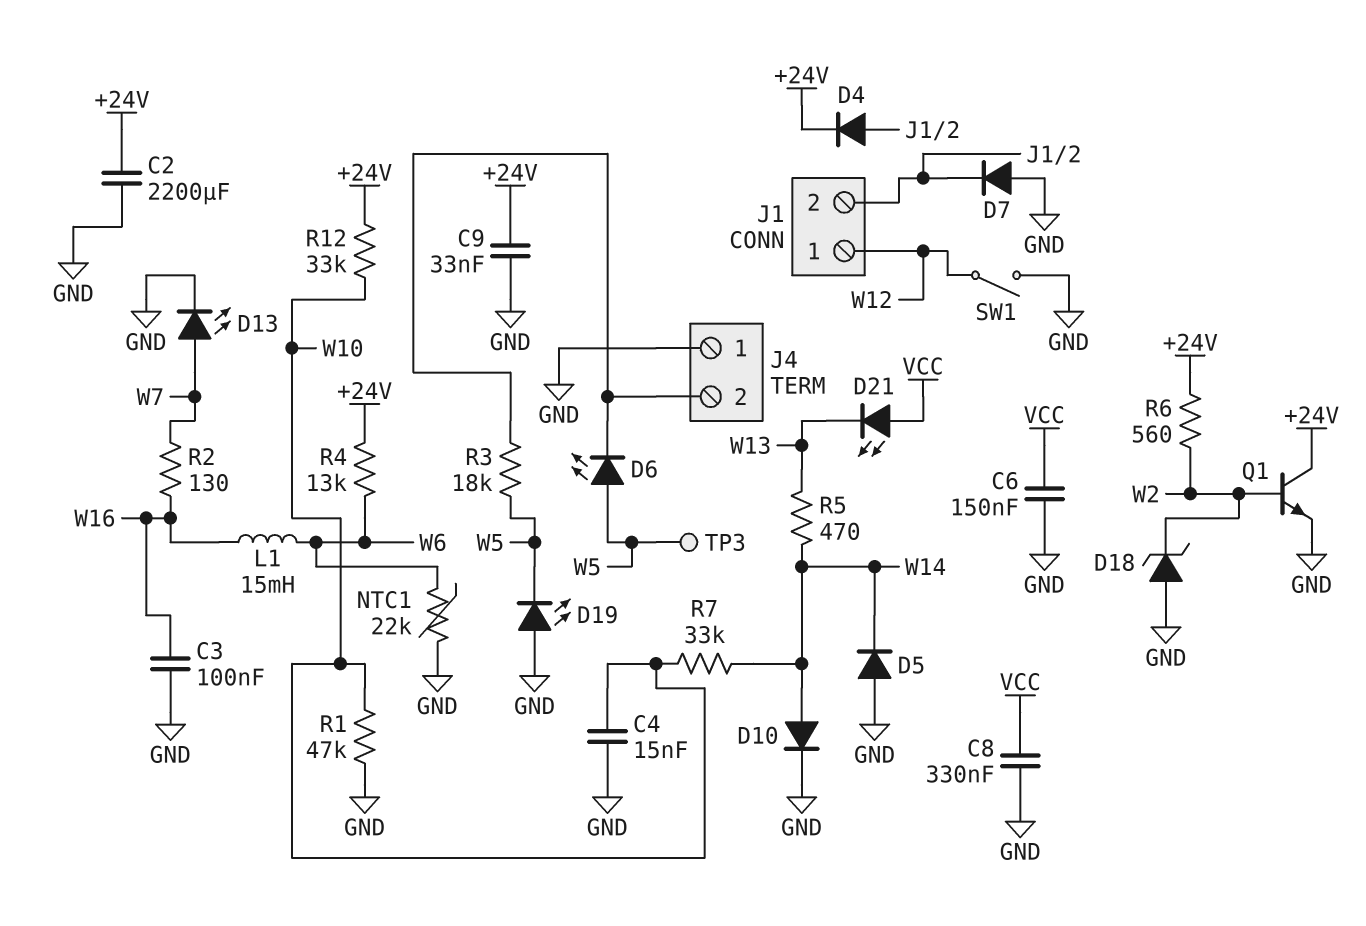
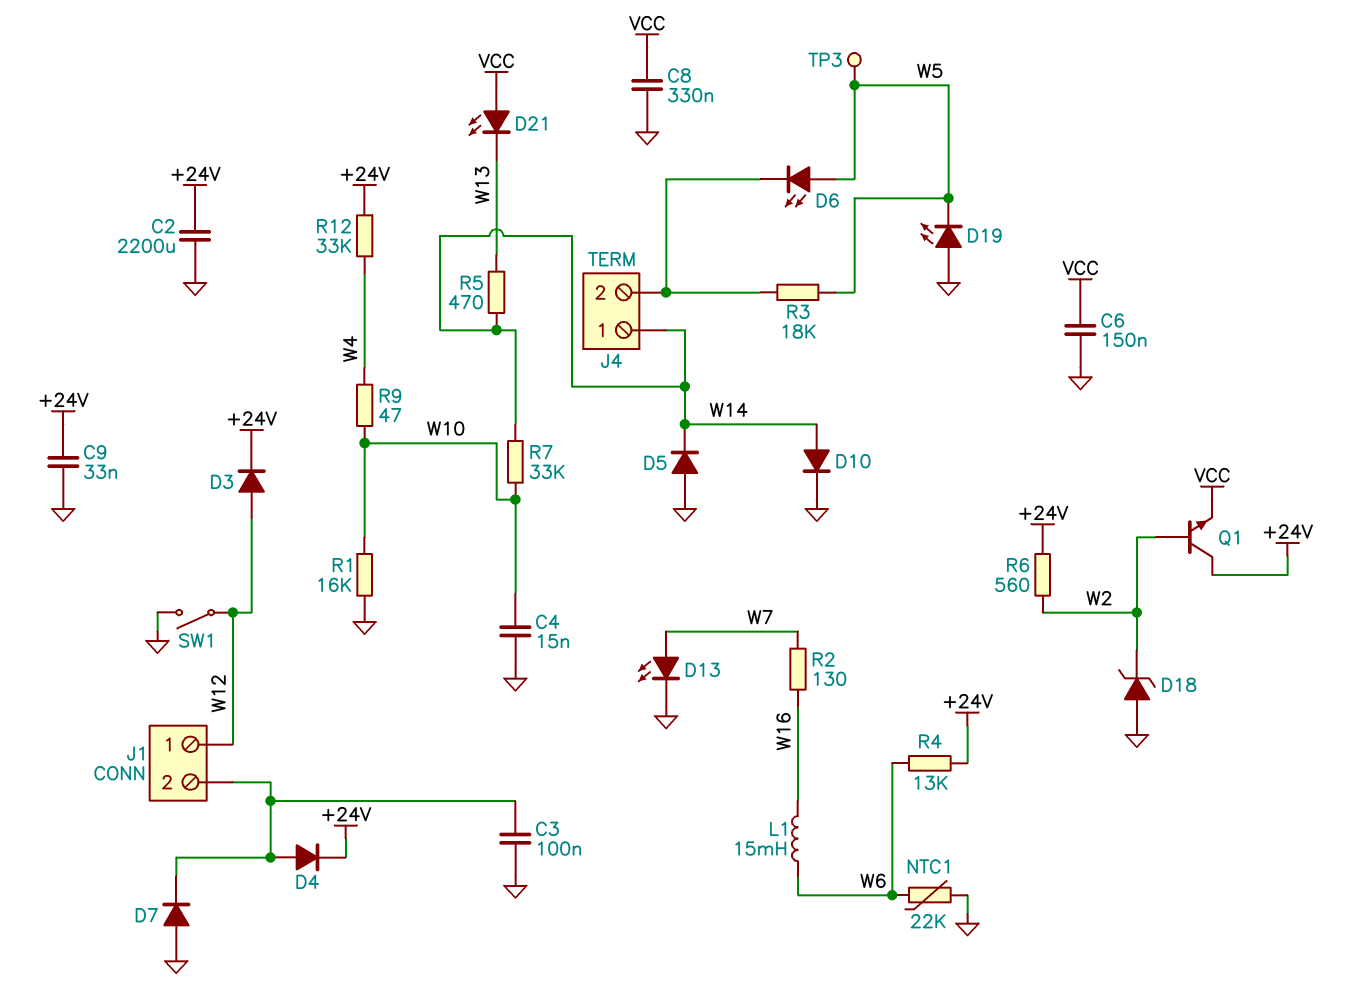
C3: 100nF (GND, W16) -> 100nF (GND, J1/2)
D3: none -> diode (A W12, K +24V)
J4 pin 1: GND -> W14
Q1: NPN (B W2, C +24V, E GND) -> NPN (B W2, C +24V, E VCC)
R1: 47k (GND, W10) -> 16k (GND, W10)
R9: none -> 47 (W4, W10)
R12: 33k (+24V, W10) -> 33k (+24V, W4)

